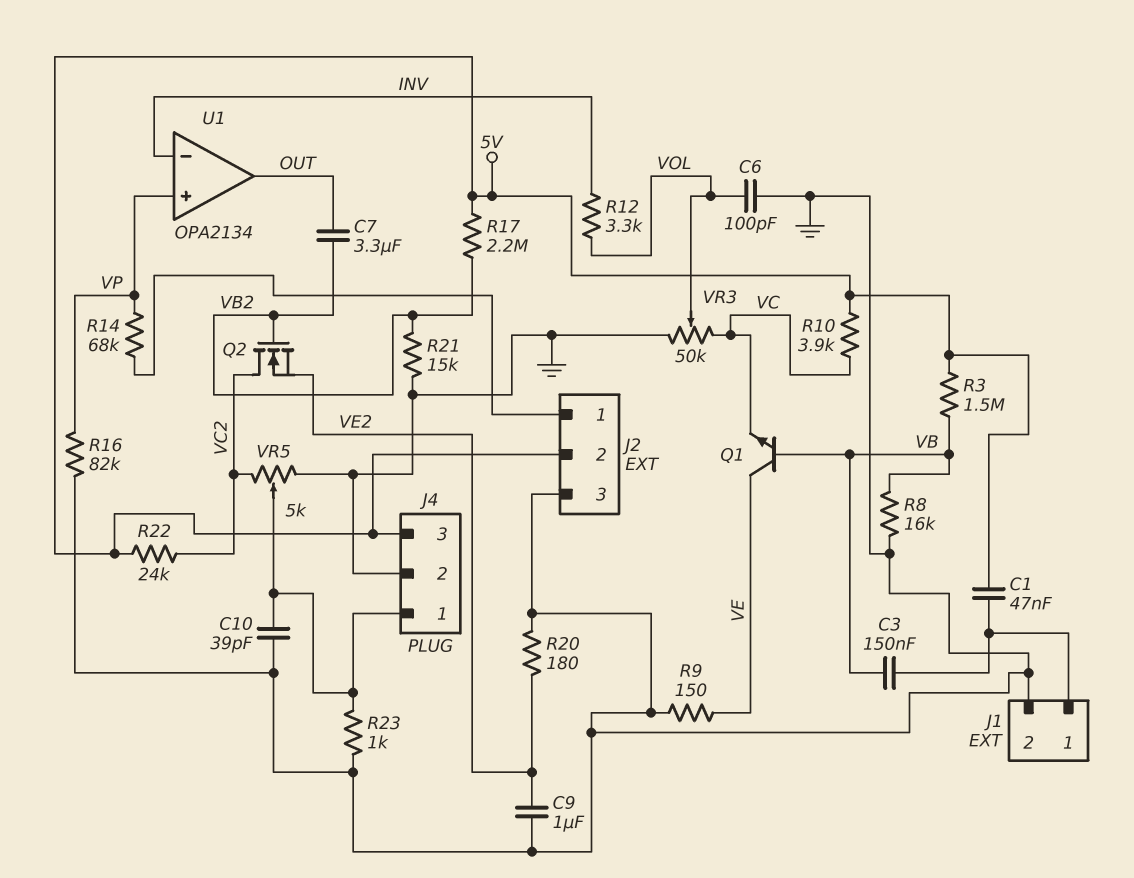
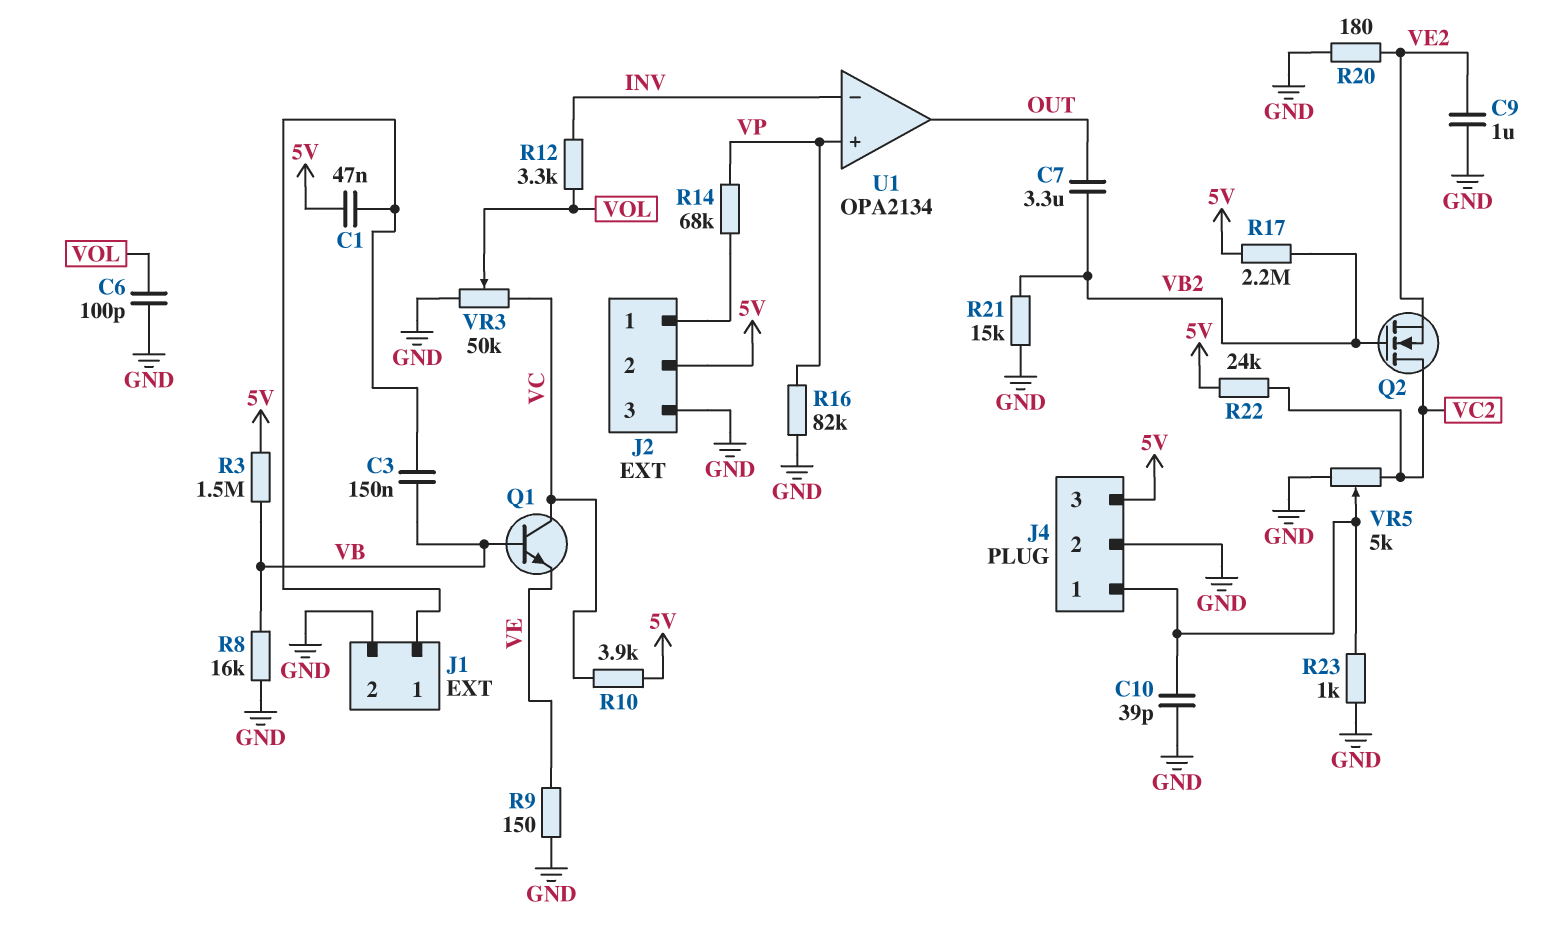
Q1: NPN (B VB, C VE, E VC) -> NPN (B VB, C VC, E VE)

